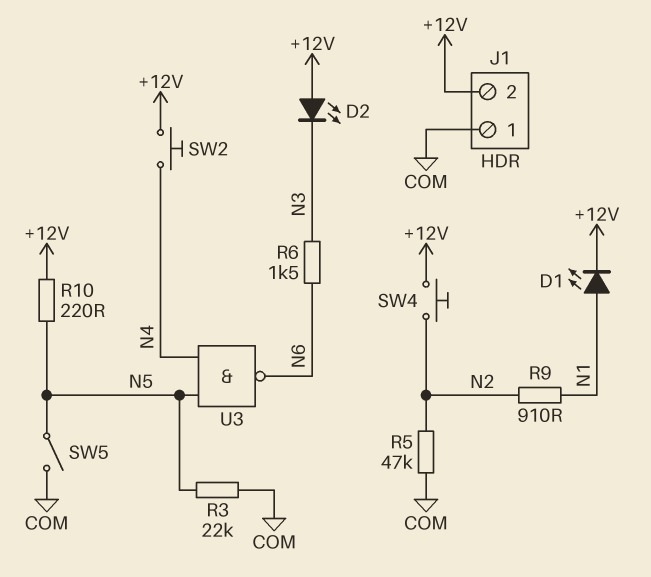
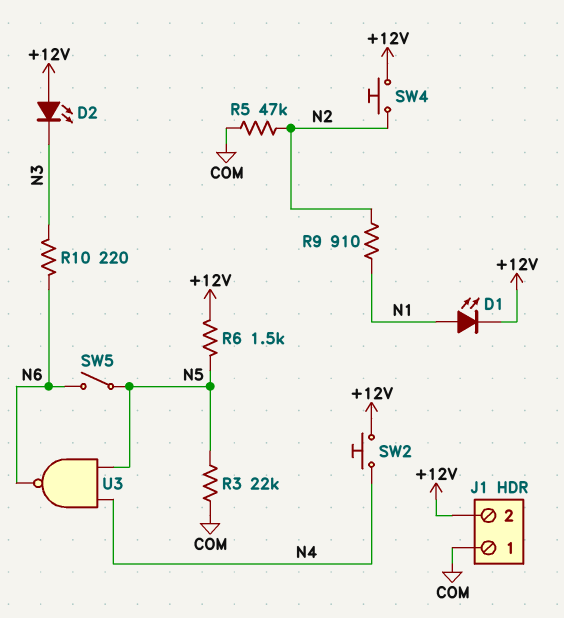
R6: 1.5k (N3, N6) -> 1.5k (+12V, N5)
R10: 220 (+12V, N5) -> 220 (N3, N6)
SW5: switch (COM, N5) -> switch (N5, N6)

